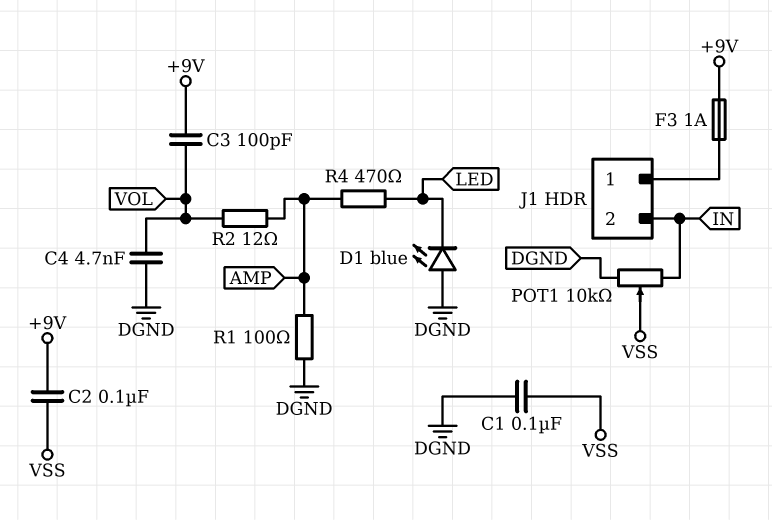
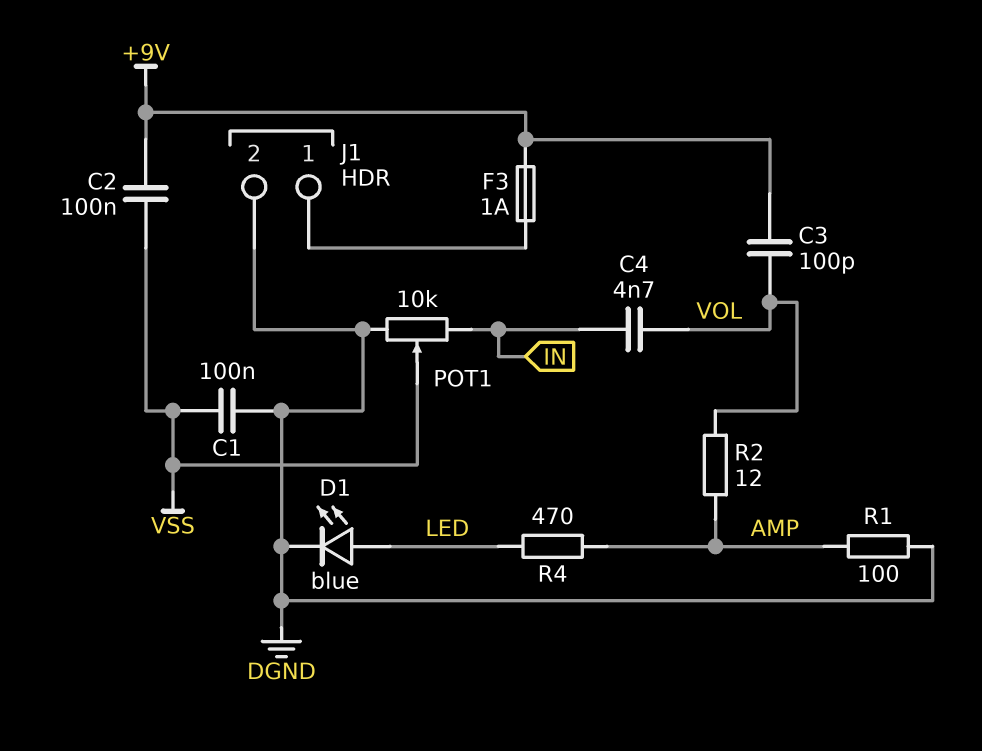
C4: 4.7nF (DGND, VOL) -> 4.7nF (IN, VOL)
D1: LED blue (A DGND, K LED) -> LED blue (A LED, K DGND)
J1 pin 2: IN -> DGND

